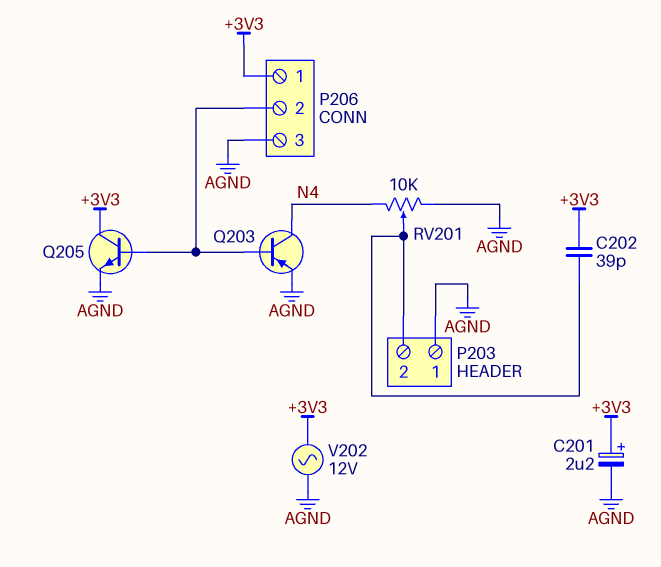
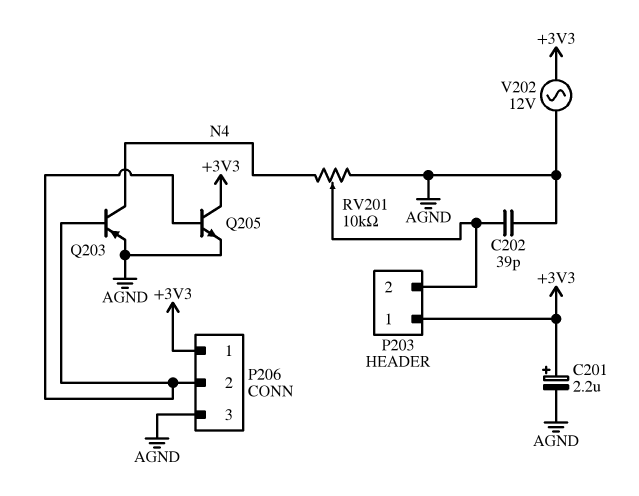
C202: 39pF (+3V3, P203/2) -> 39pF (AGND, P203/2)
P203 pin 1: AGND -> +3V3

